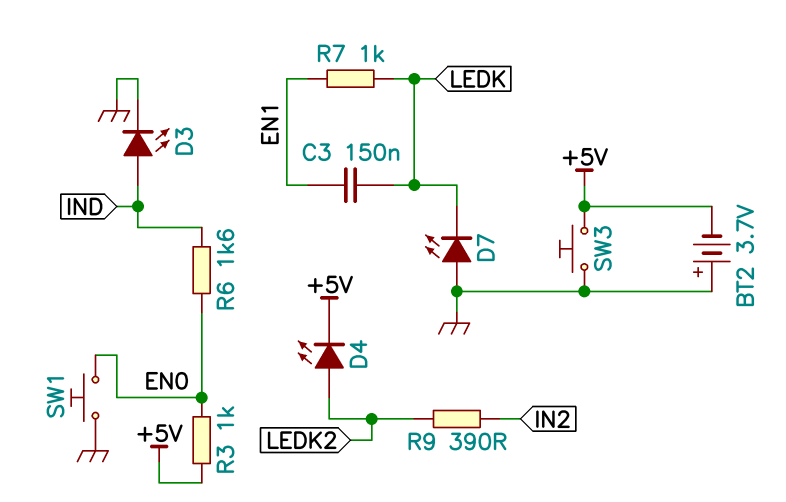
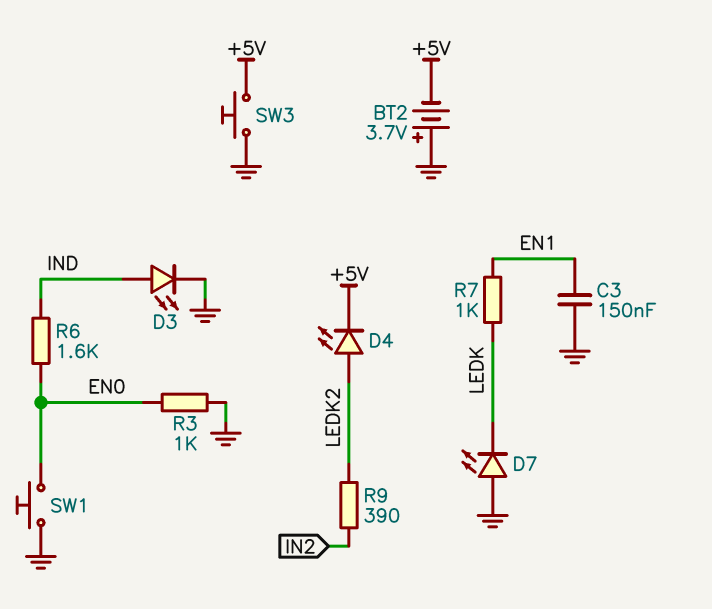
C3: 150nF (EN1, LEDK) -> 150nF (EN1, GND)
R3: 1k (+5V, EN0) -> 1k (EN0, GND)

